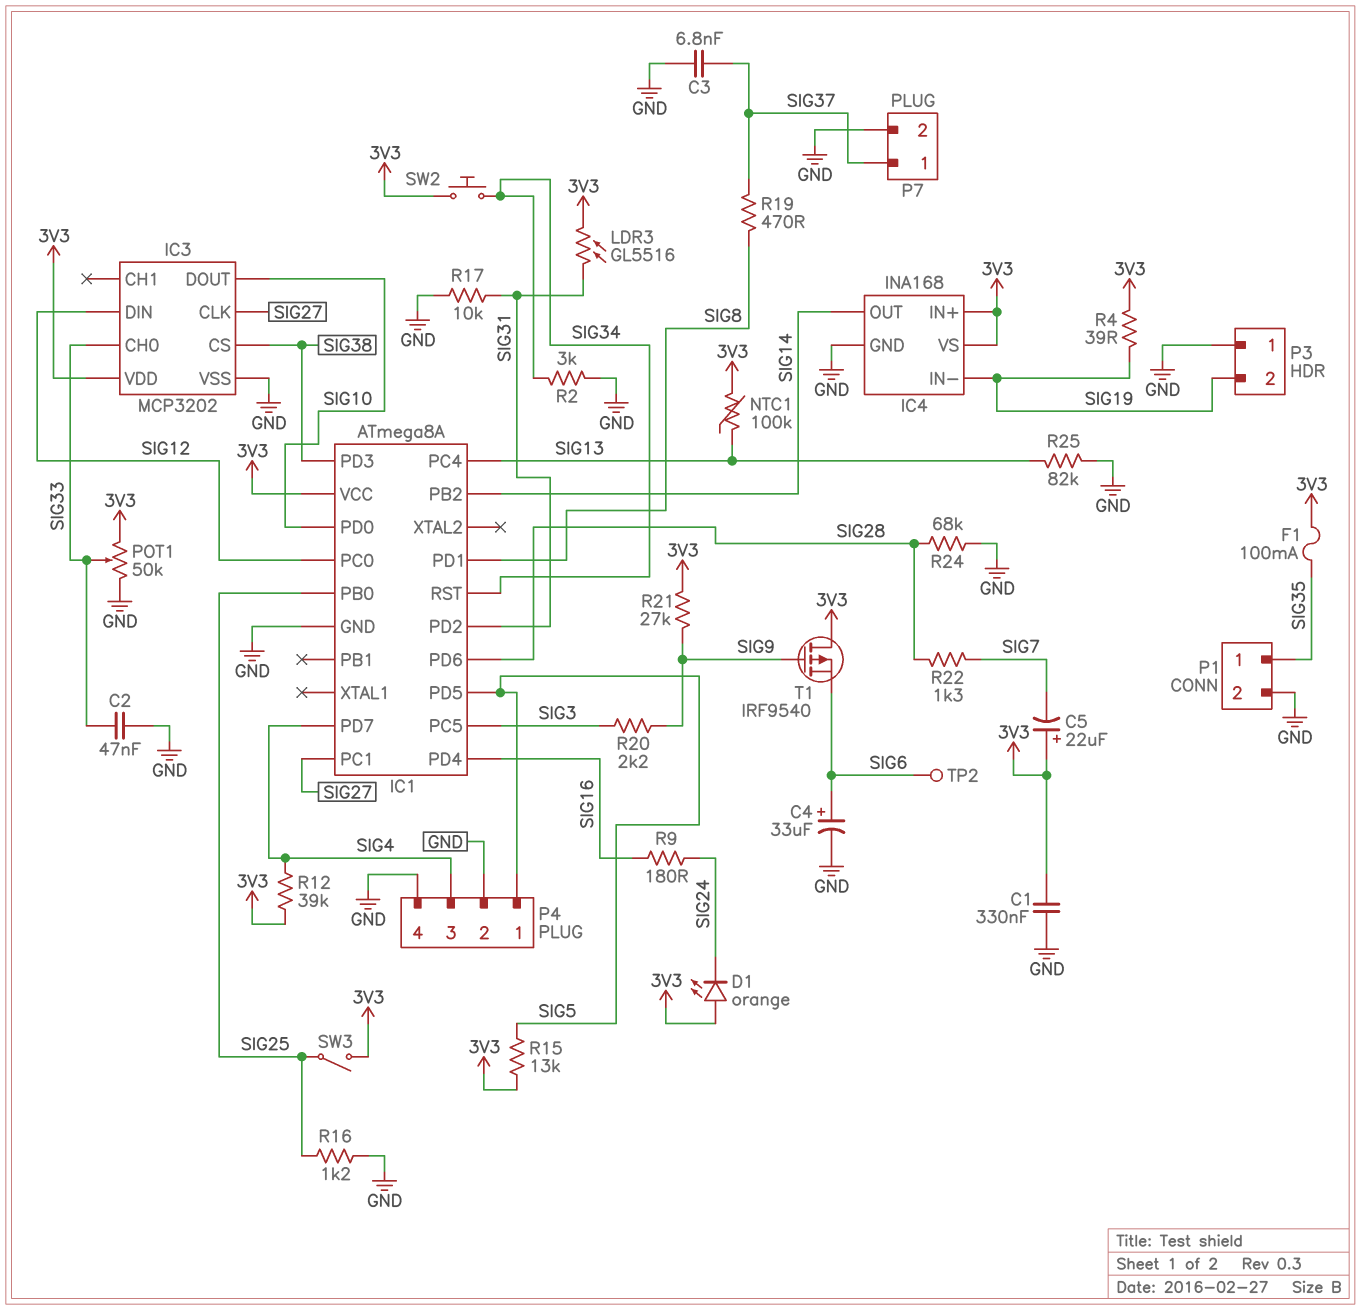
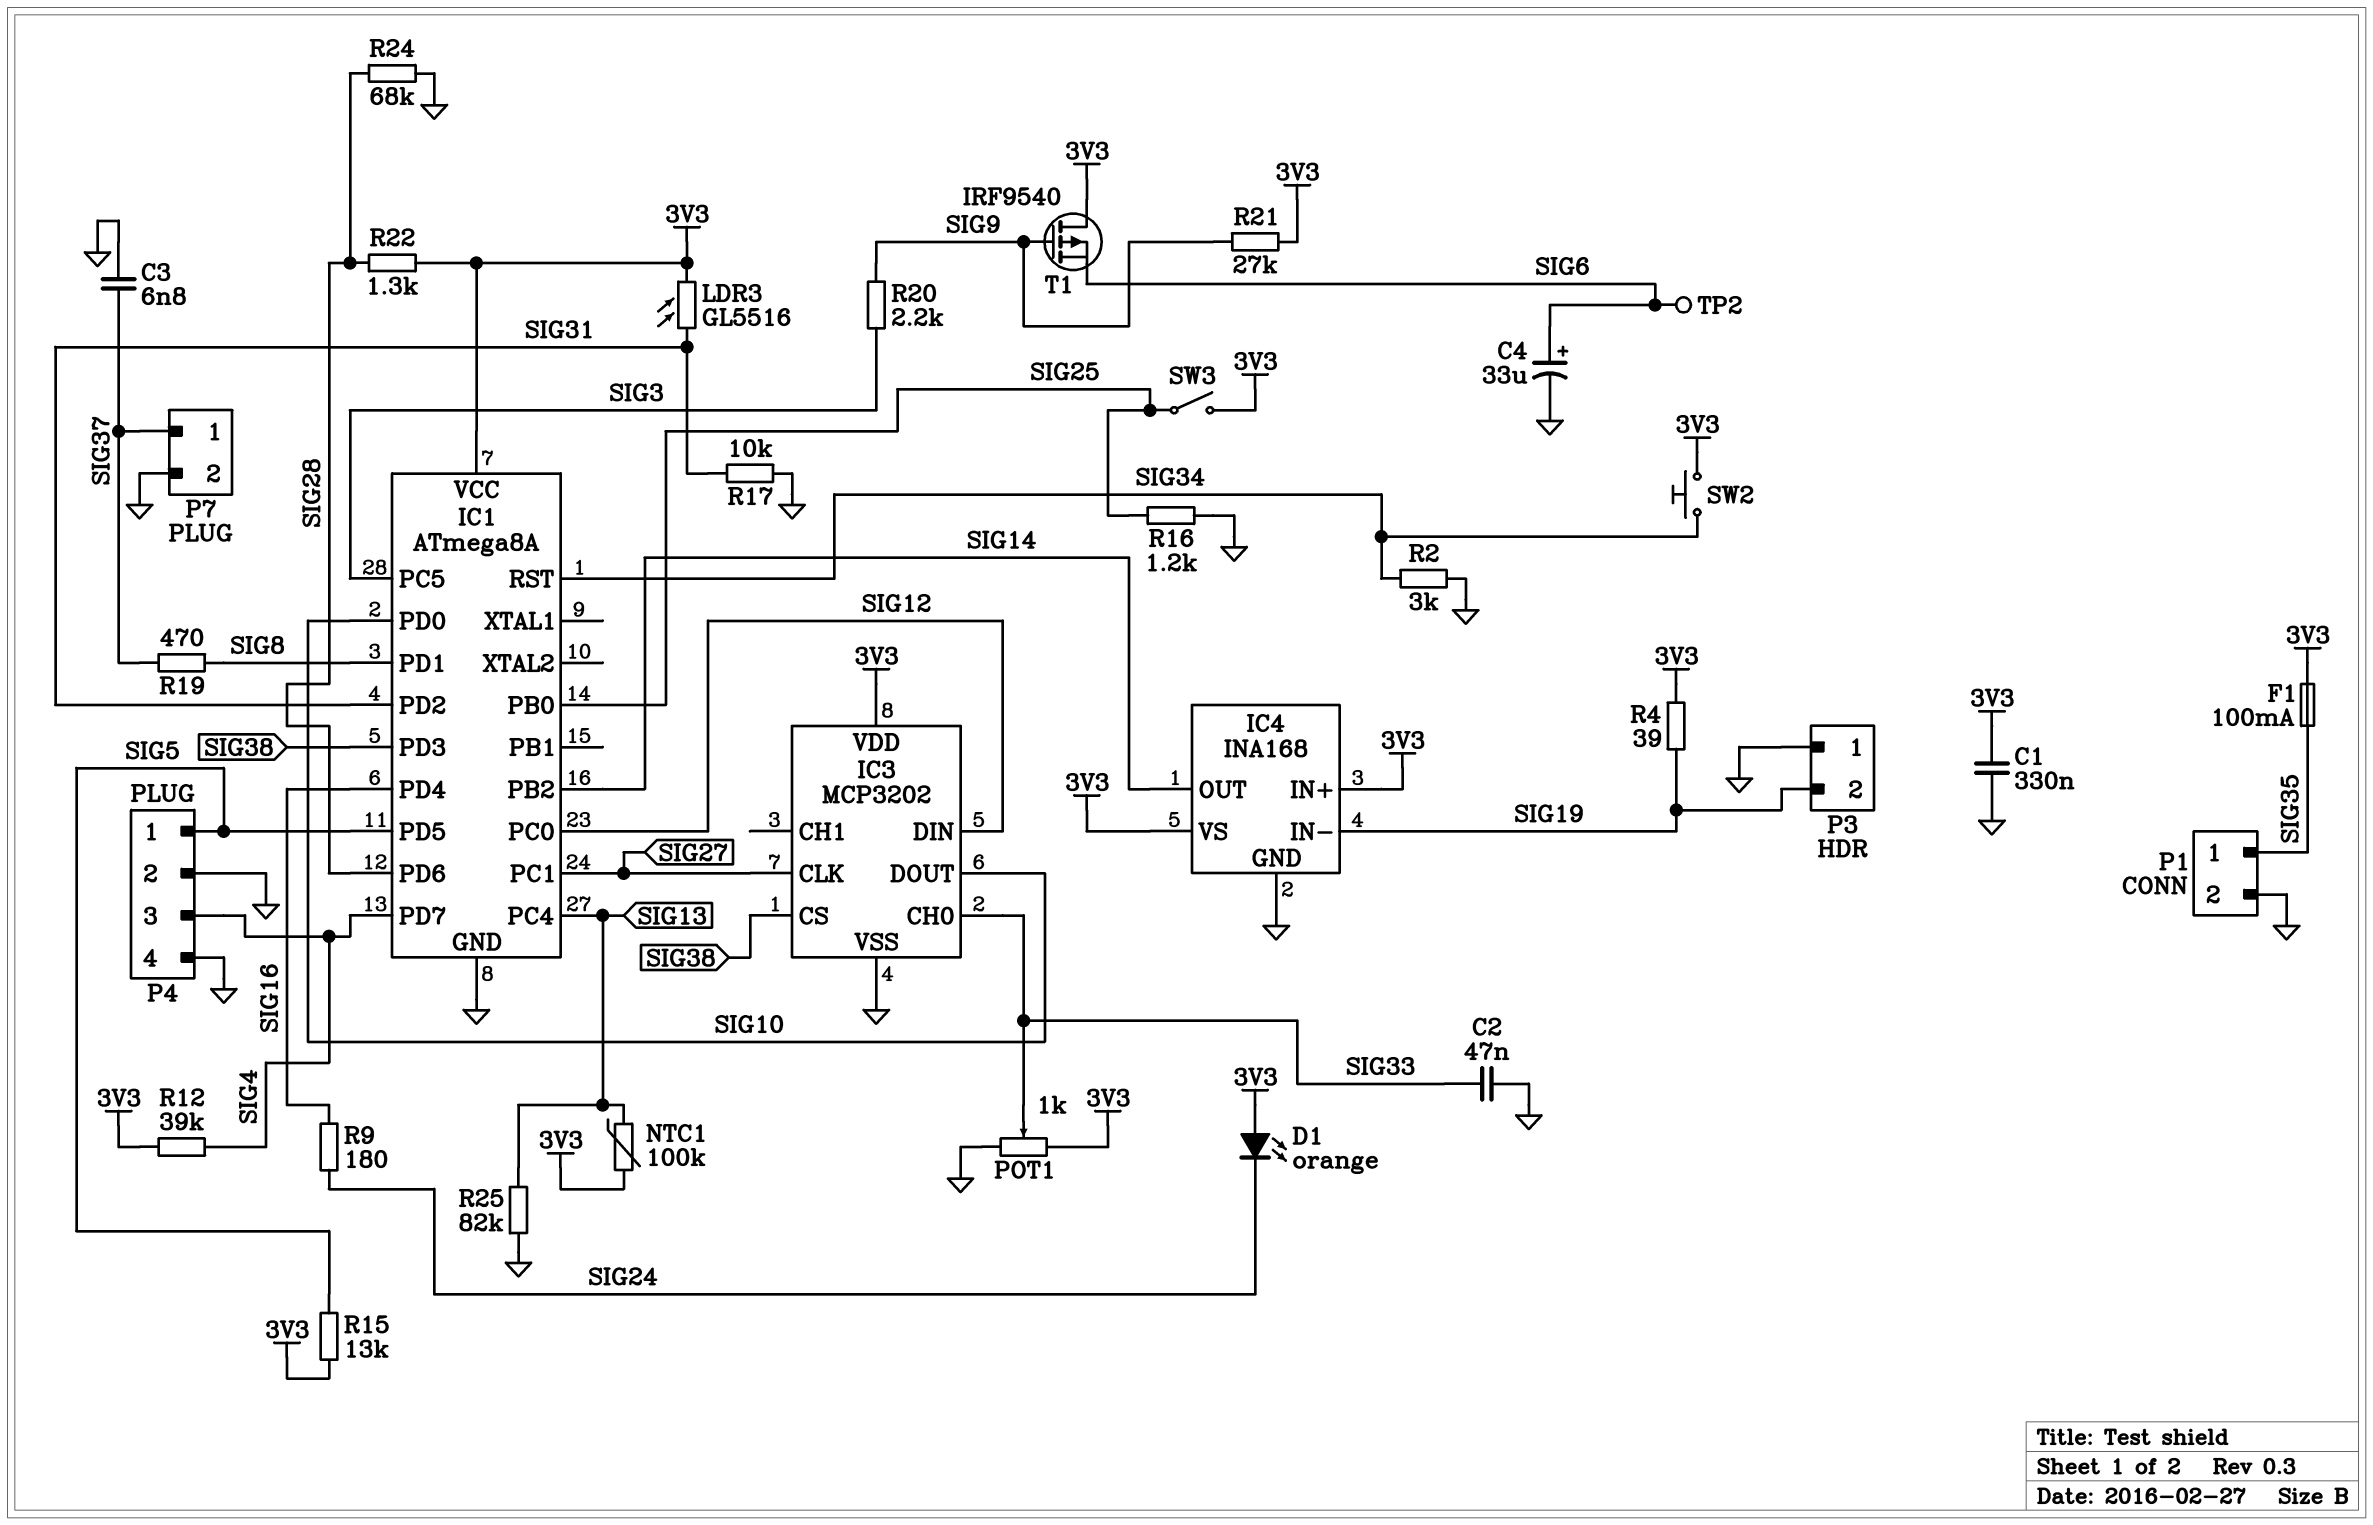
C5: 22uF (plus 3V3, minus SIG7) -> none
POT1: 50k (3V3, GND, wiper SIG33) -> 1k (3V3, GND, wiper SIG33)
R22: 1.3k (SIG7, SIG28) -> 1.3k (3V3, SIG28)

